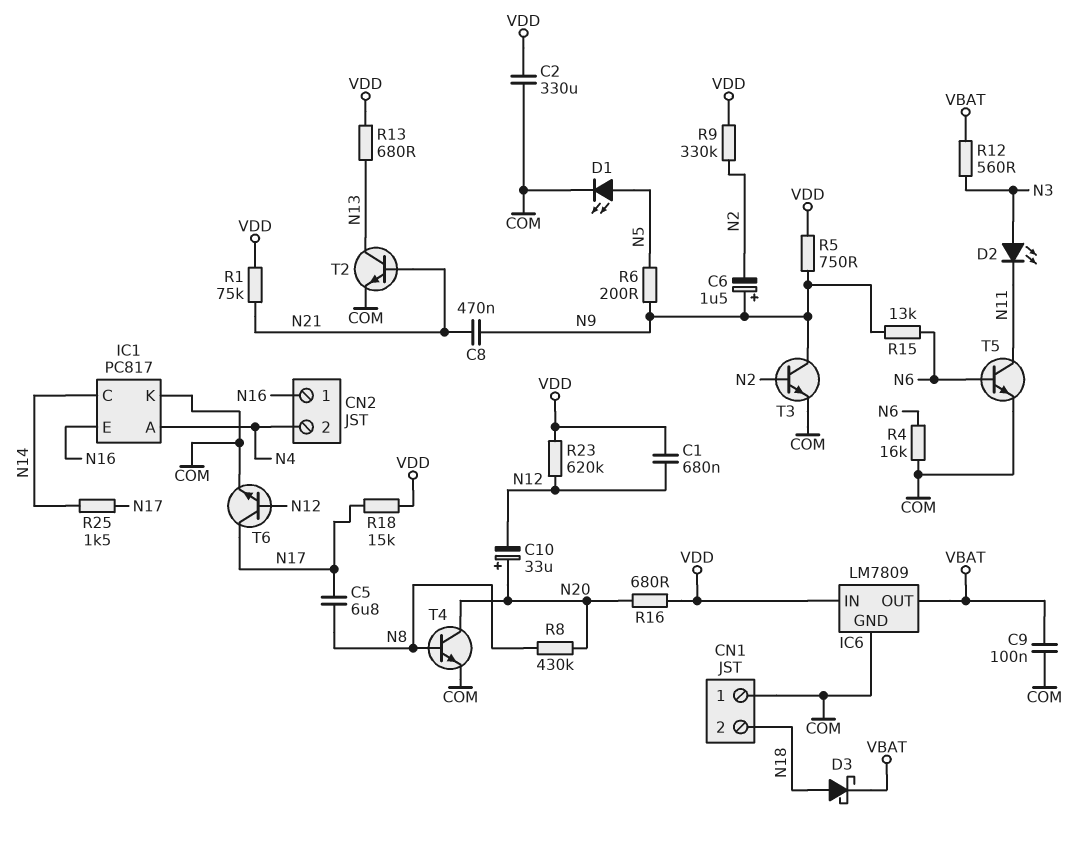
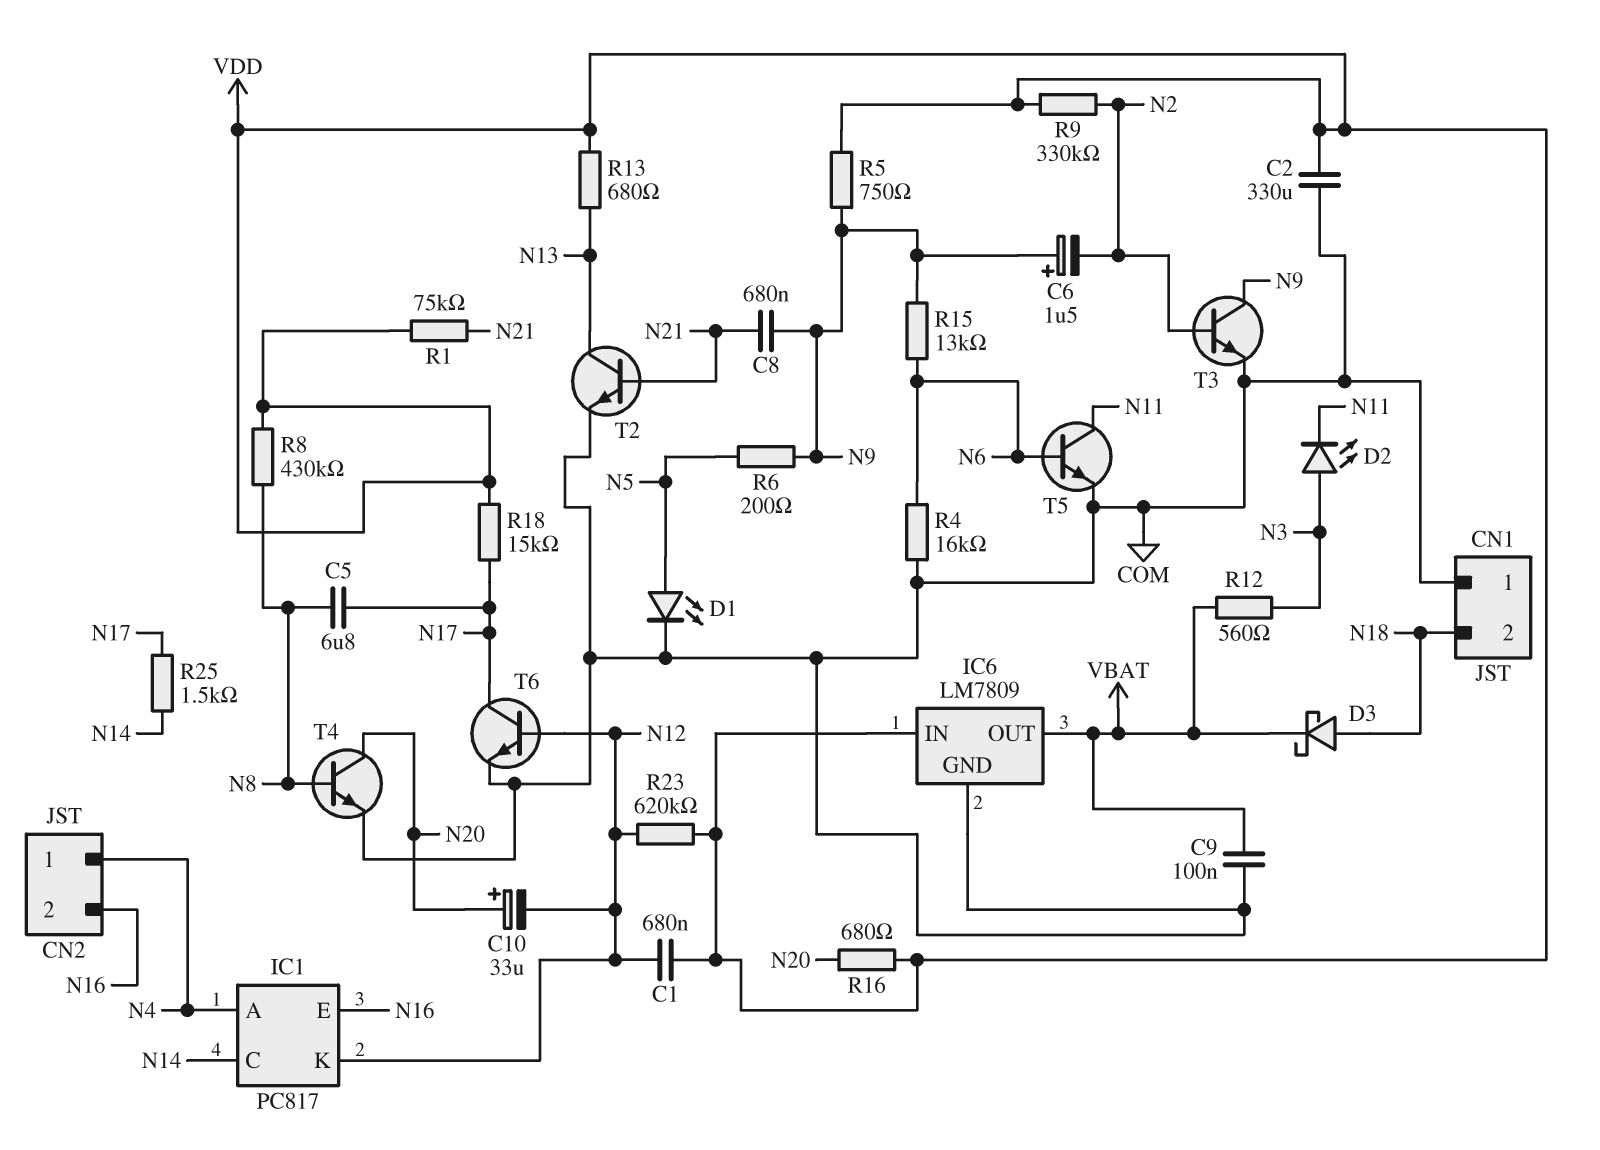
C8: 470nF (N9, N21) -> 680nF (N9, N21)
CN2 pin 1: N16 -> N4
CN2 pin 2: N4 -> N16
IC1 pin K: COM -> N12
R8: 430k (N8, N20) -> 430k (N8, VDD)

